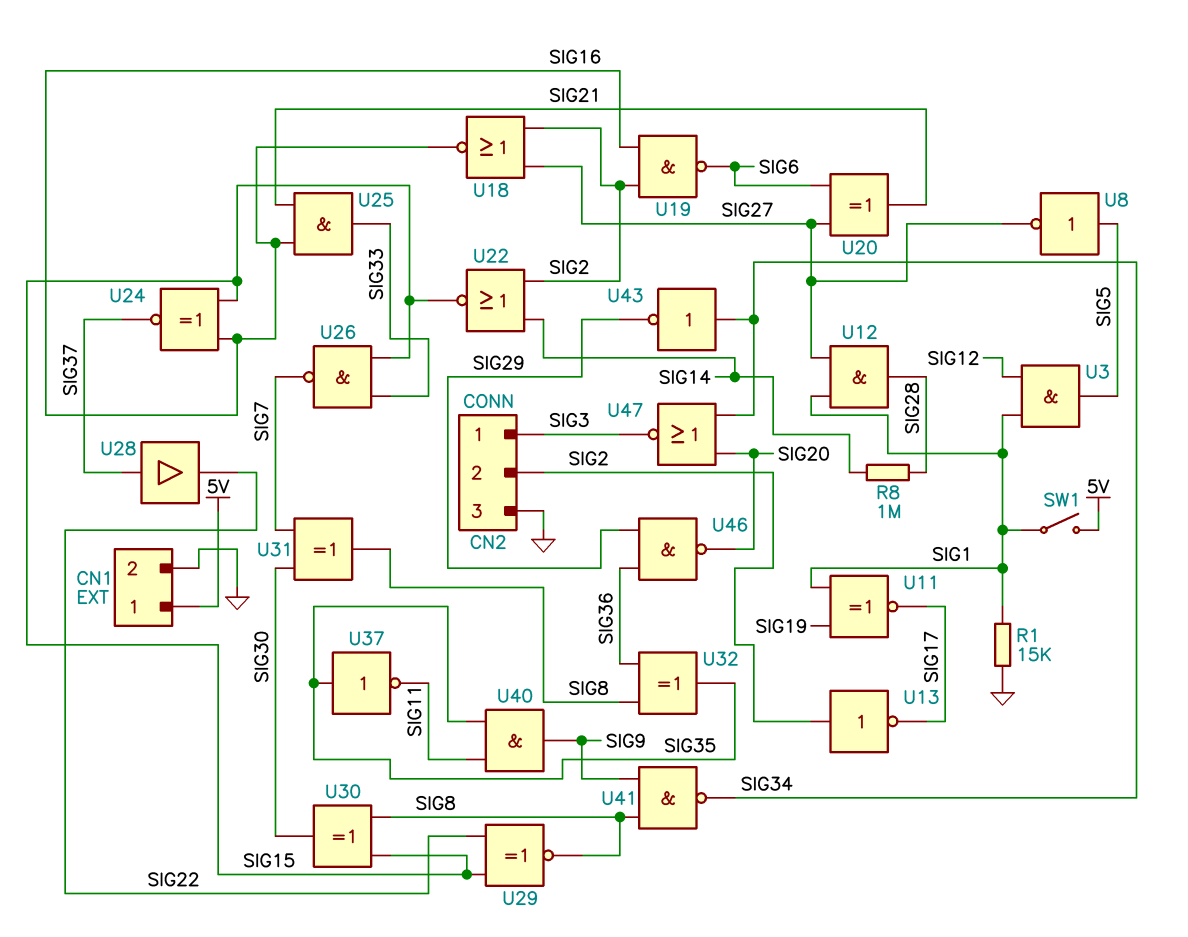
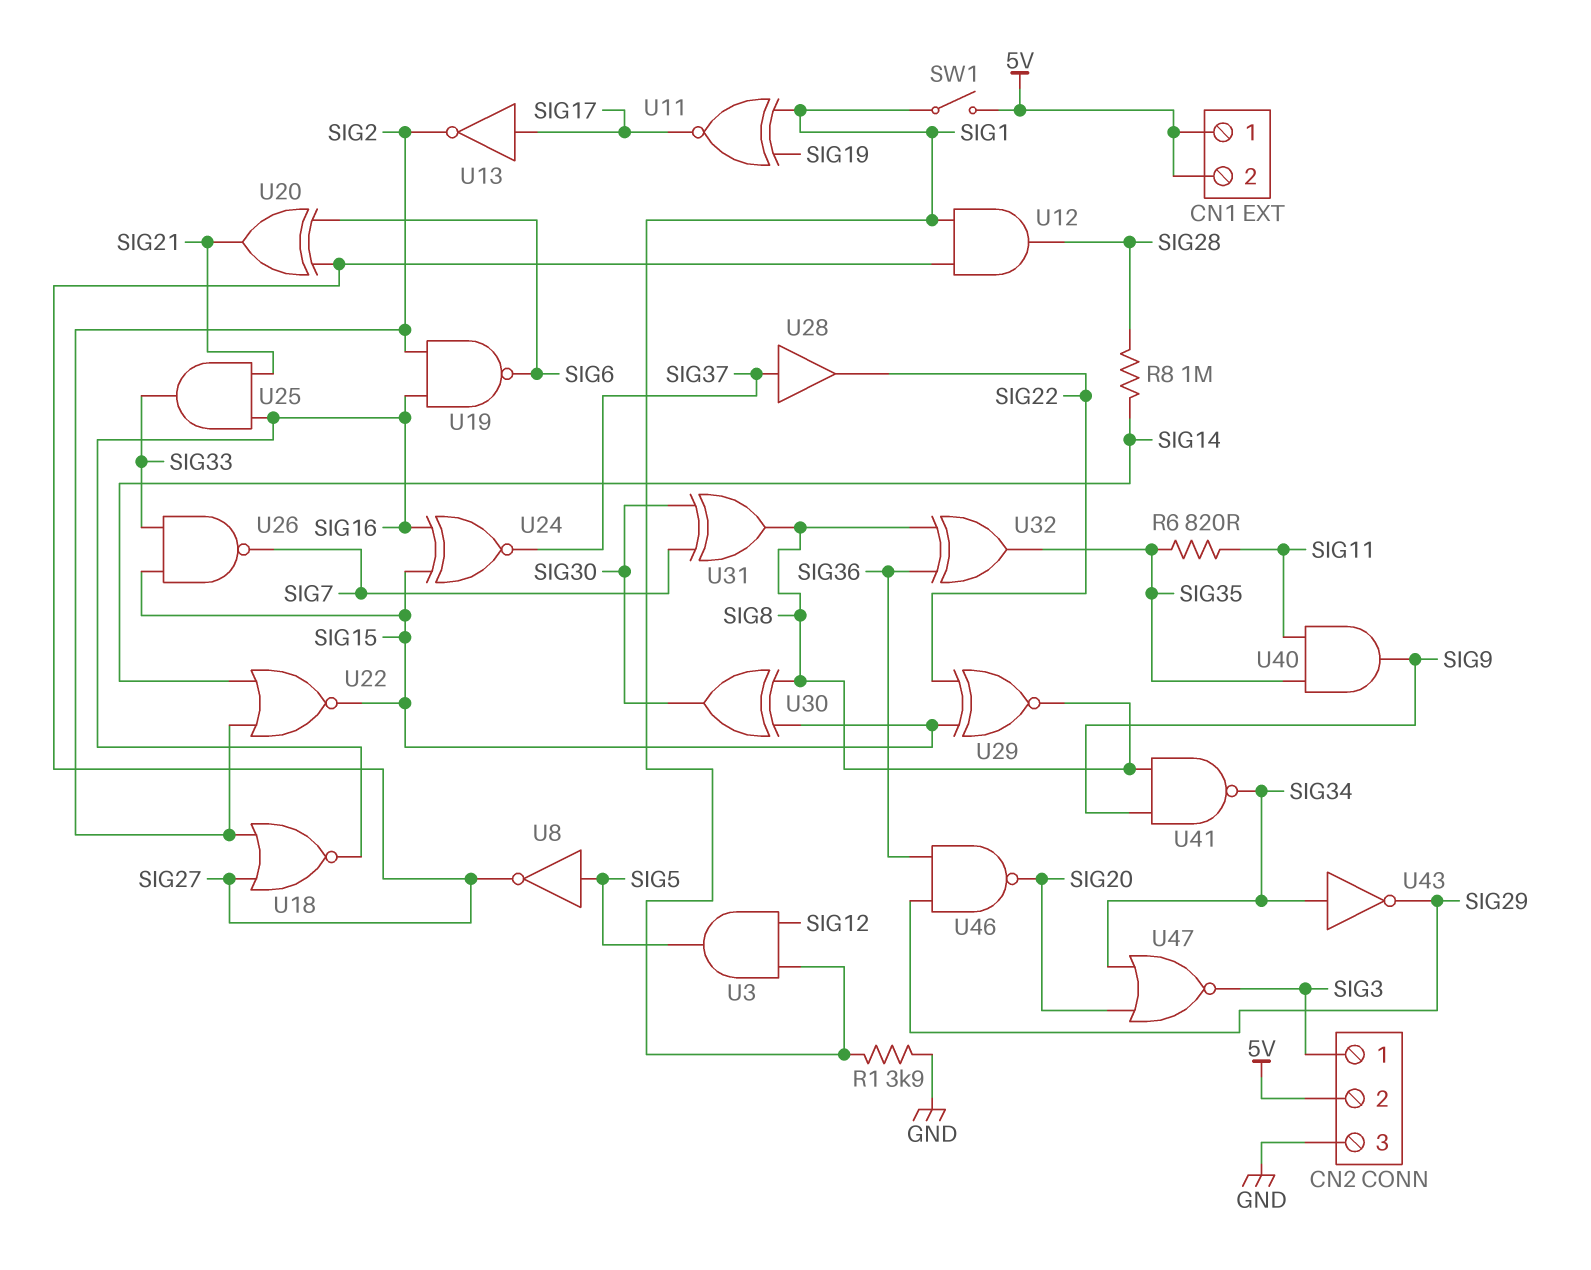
CN1 pin 2: GND -> 5V
CN2 pin 2: SIG2 -> 5V
R1: 15k (GND, SIG1) -> 3.9k (GND, SIG1)
R6: none -> 820 (SIG11, SIG35)
U13: NOT (in SIG2, out SIG17) -> NOT (in SIG17, out SIG2)
U37: NOT (in SIG35, out SIG11) -> none

